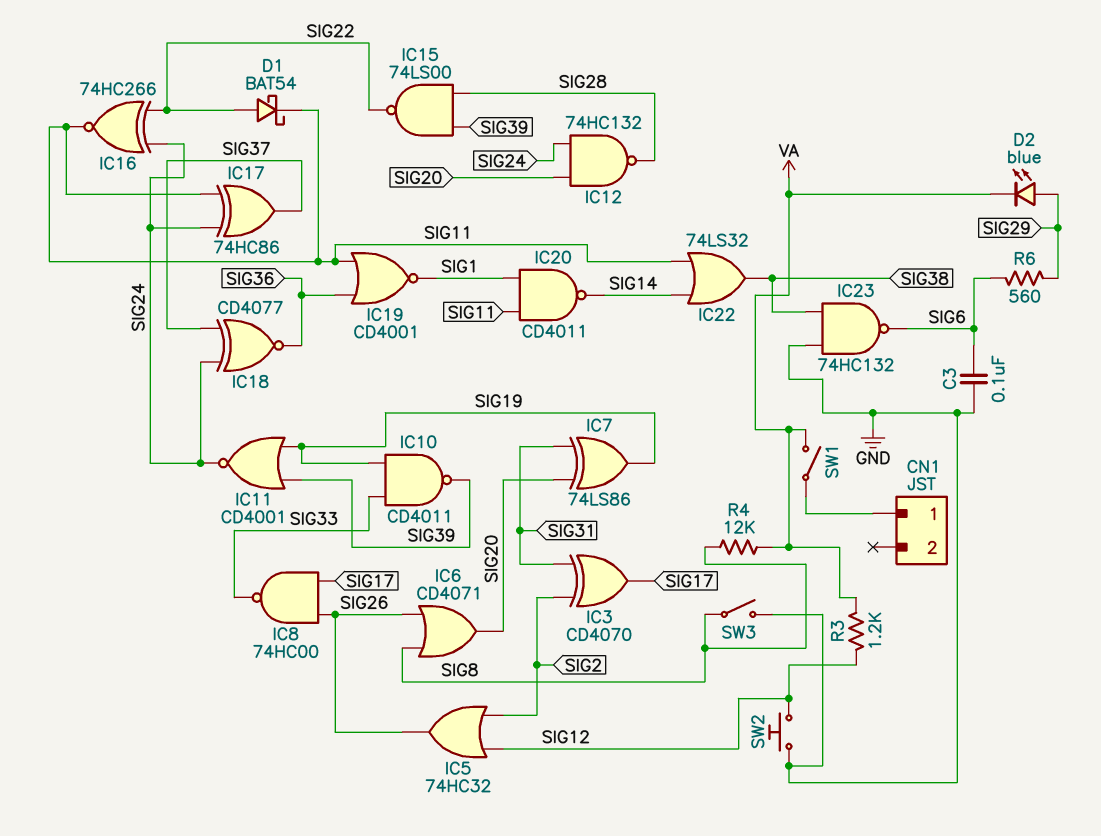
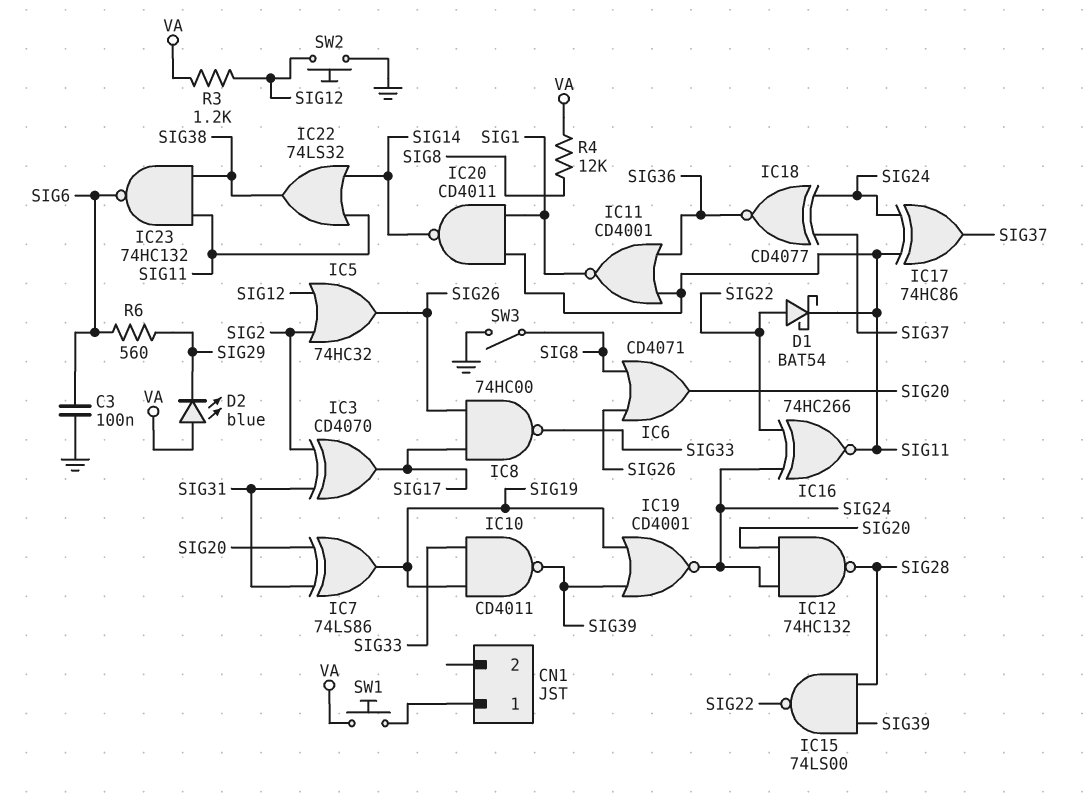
D2: LED blue (A SIG29, K VA) -> LED blue (A VA, K SIG29)
IC11: NOR CD4001 (in SIG19, in SIG39, out SIG24) -> NOR CD4001 (in SIG11, in SIG36, out SIG1)
IC19: NOR CD4001 (in SIG11, in SIG36, out SIG1) -> NOR CD4001 (in SIG19, in SIG39, out SIG24)
IC23: NAND 74HC132 (in GND, in SIG38, out SIG6) -> NAND 74HC132 (in SIG11, in SIG38, out SIG6)
SW1: switch (CN1/1, VA) -> button (CN1/1, VA)

